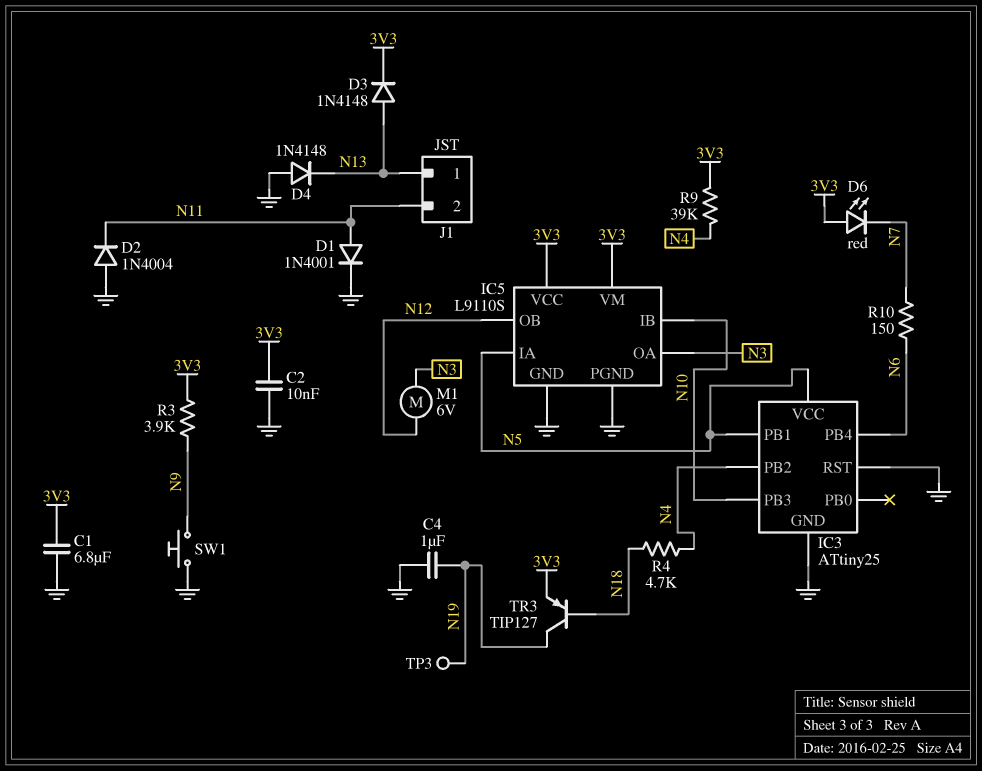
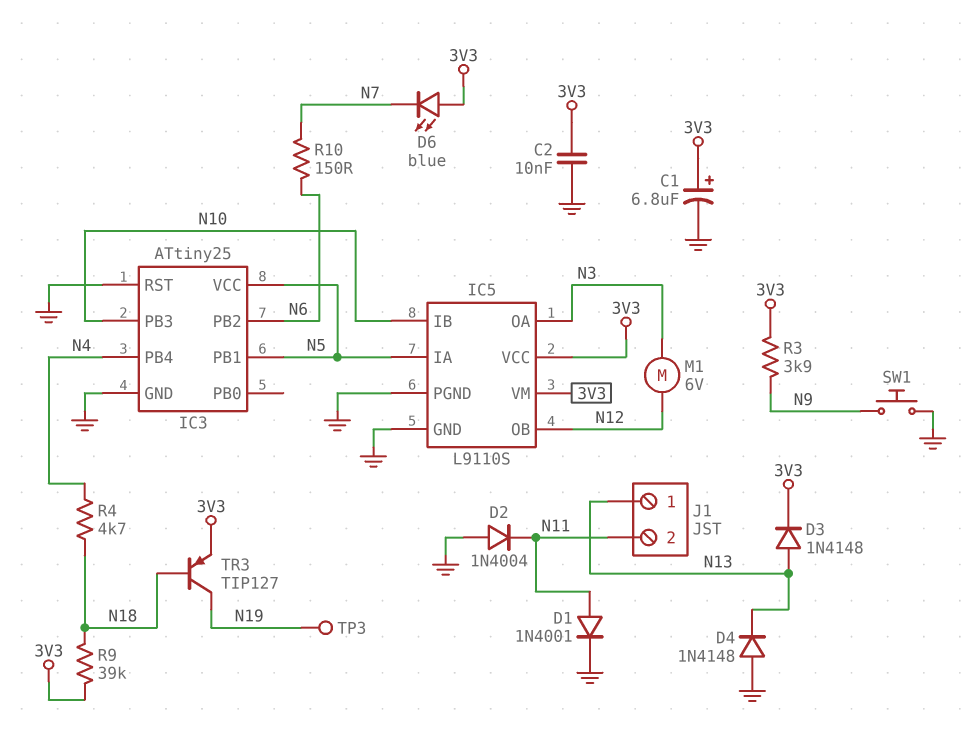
C1: 6.8uF (3V3, GND) -> 6.8uF (plus 3V3, minus GND)
C4: 1uF (GND, N19) -> none
D6: LED red (A 3V3, K N7) -> LED blue (A 3V3, K N7)
IC3 pin PB2: N4 -> N6
IC3 pin PB4: N6 -> N4
R9: 39k (3V3, N4) -> 39k (3V3, N18)

